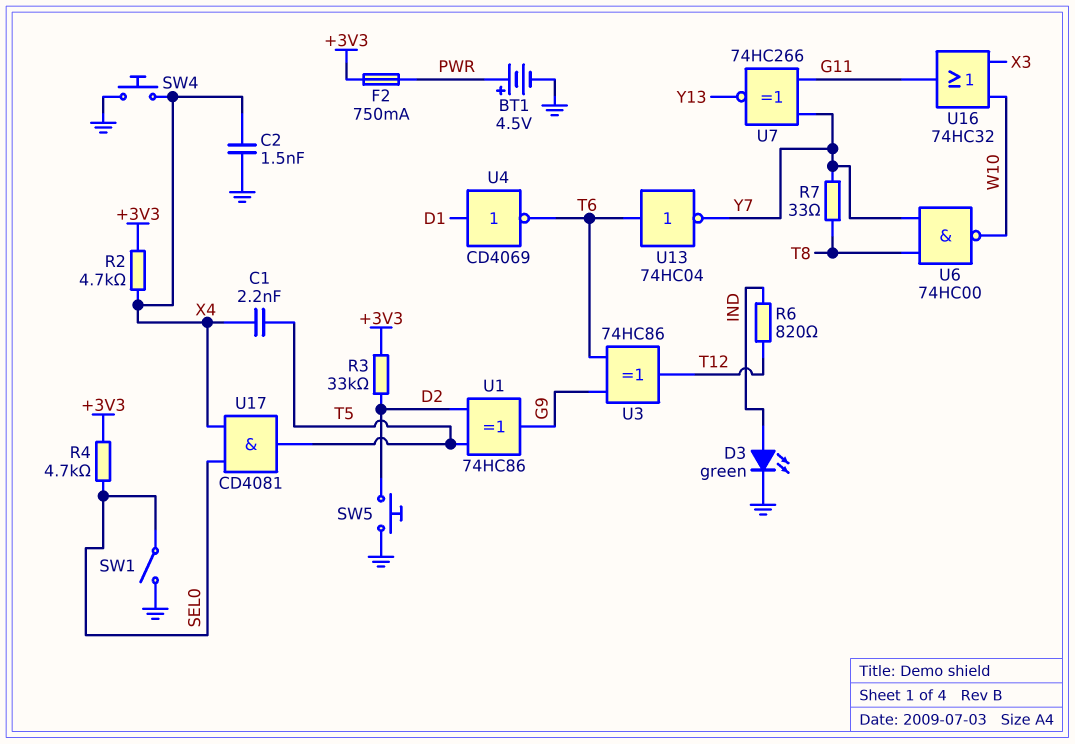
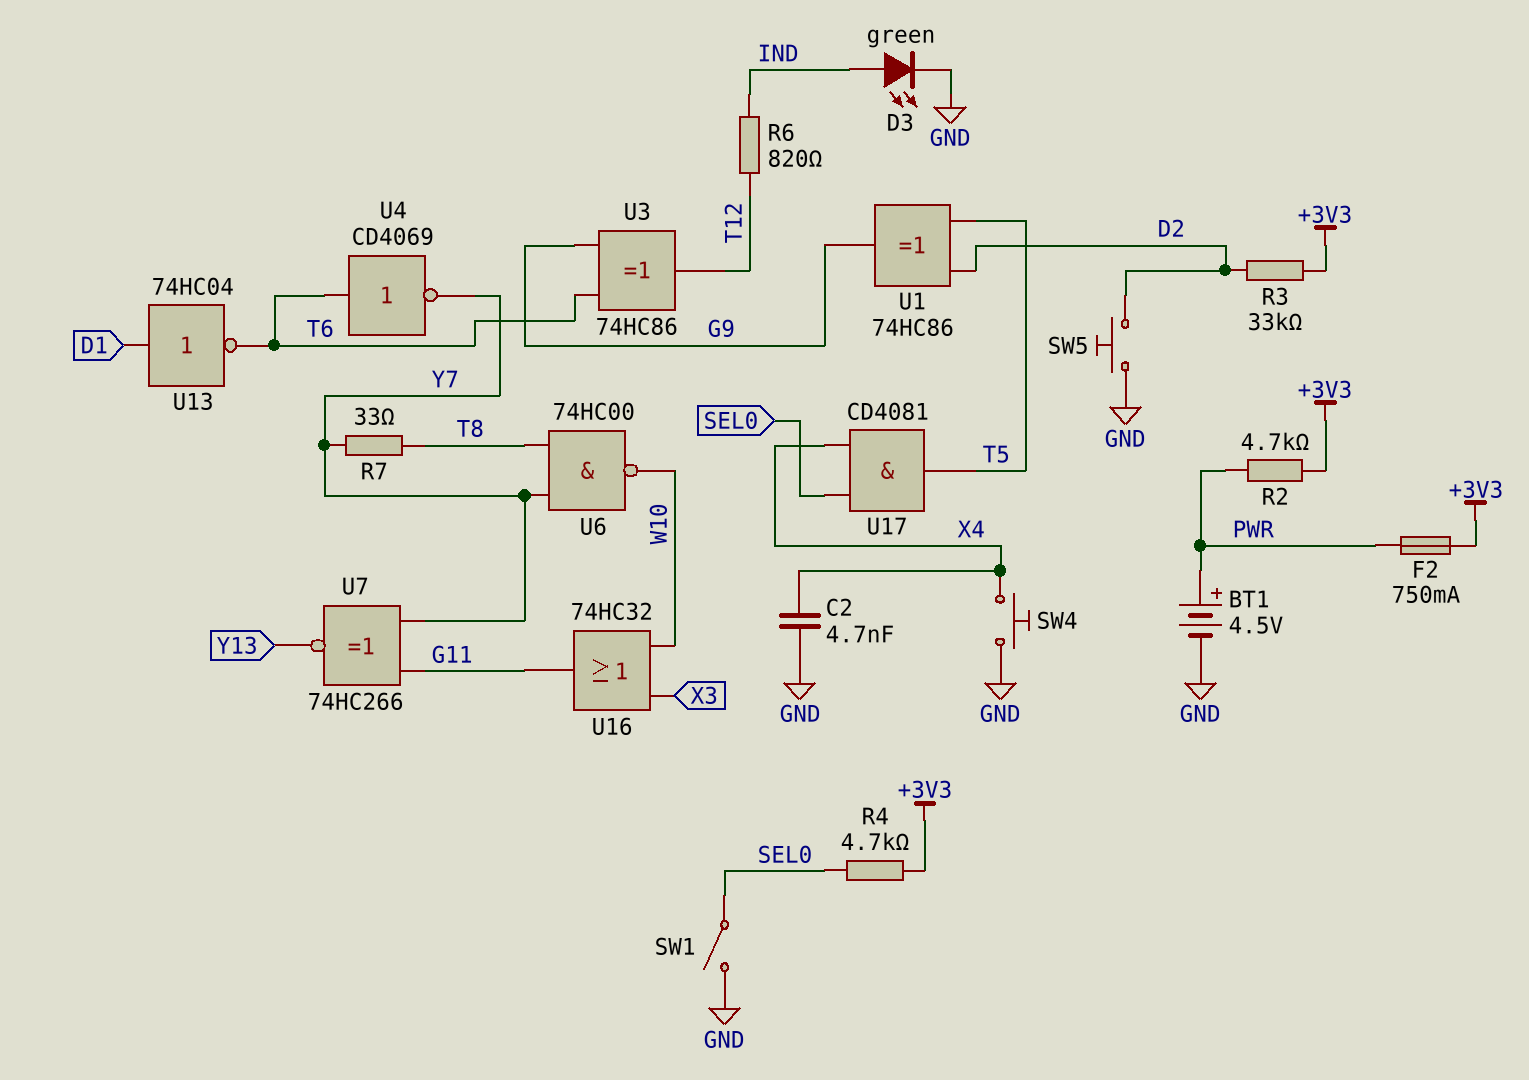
C1: 2.2nF (T5, X4) -> none
C2: 1.5nF (GND, X4) -> 4.7nF (GND, X4)
R2: 4.7k (+3V3, X4) -> 4.7k (+3V3, PWR)
U4: NOT CD4069 (in D1, out T6) -> NOT CD4069 (in T6, out Y7)
U13: NOT 74HC04 (in T6, out Y7) -> NOT 74HC04 (in D1, out T6)

